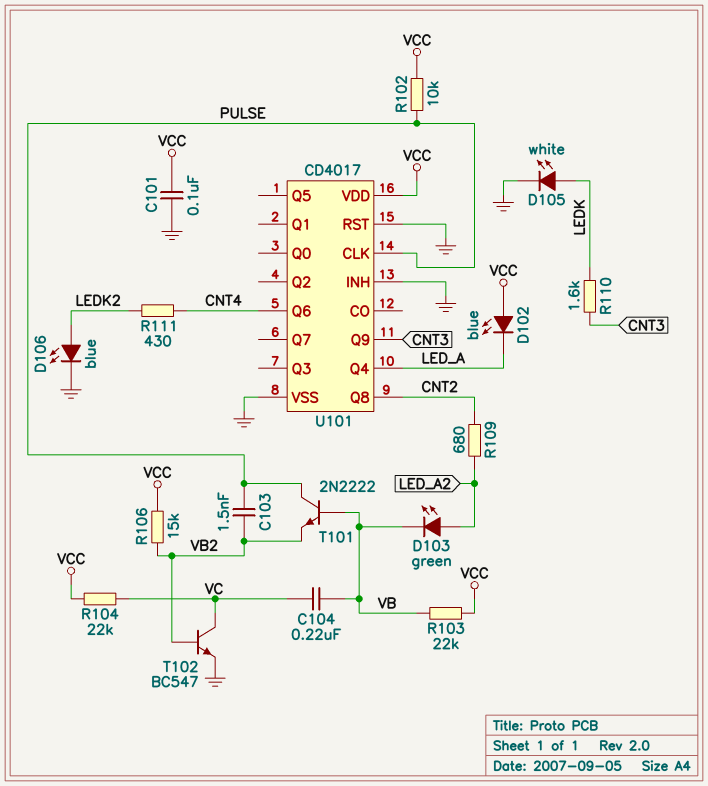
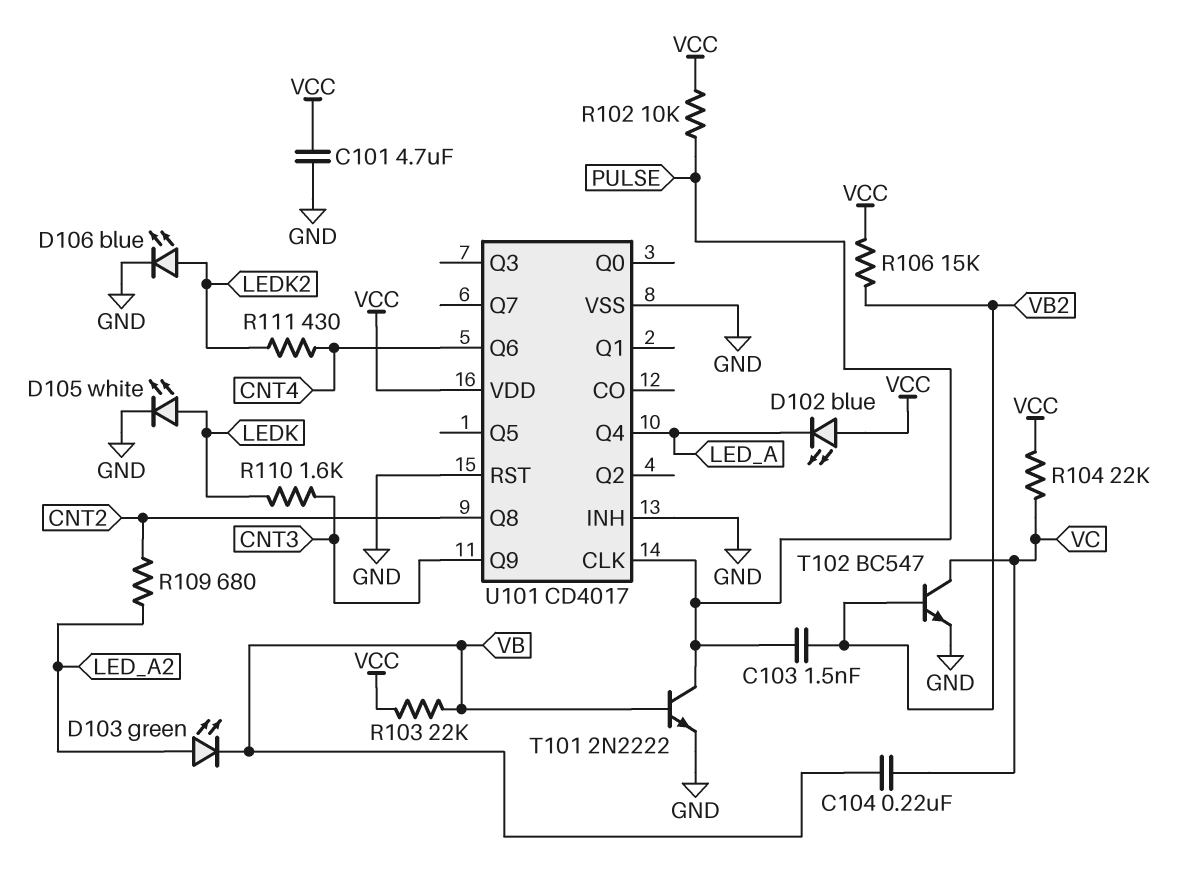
C101: 100nF (GND, VCC) -> 4.7uF (GND, VCC)
T101: NPN 2N2222 (B VB, C PULSE, E VB2) -> NPN 2N2222 (B VB, C PULSE, E GND)

